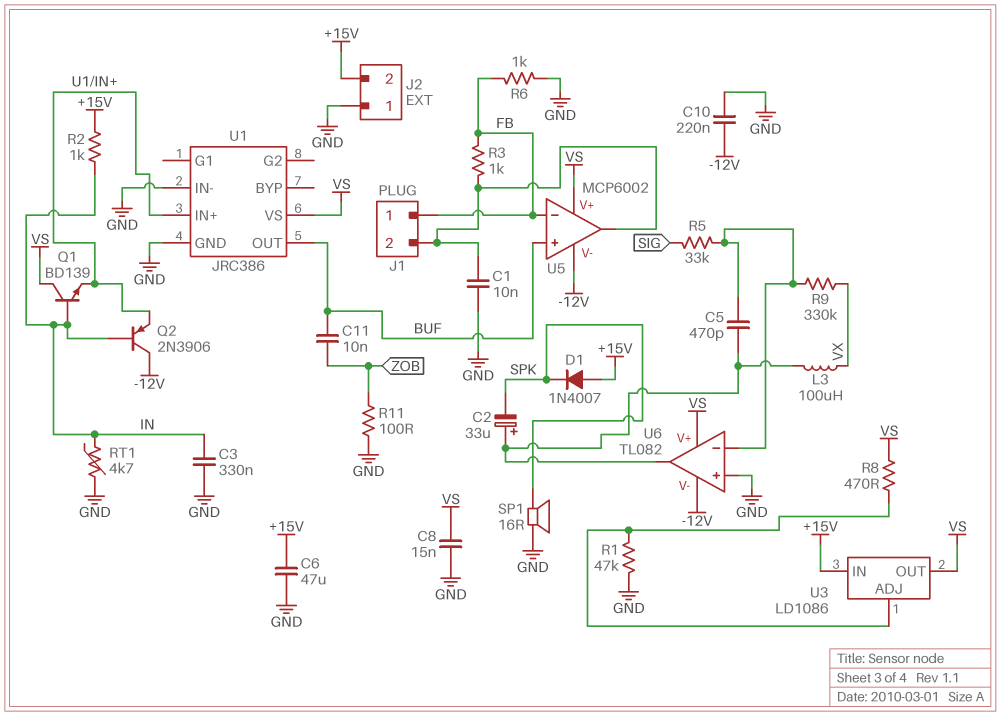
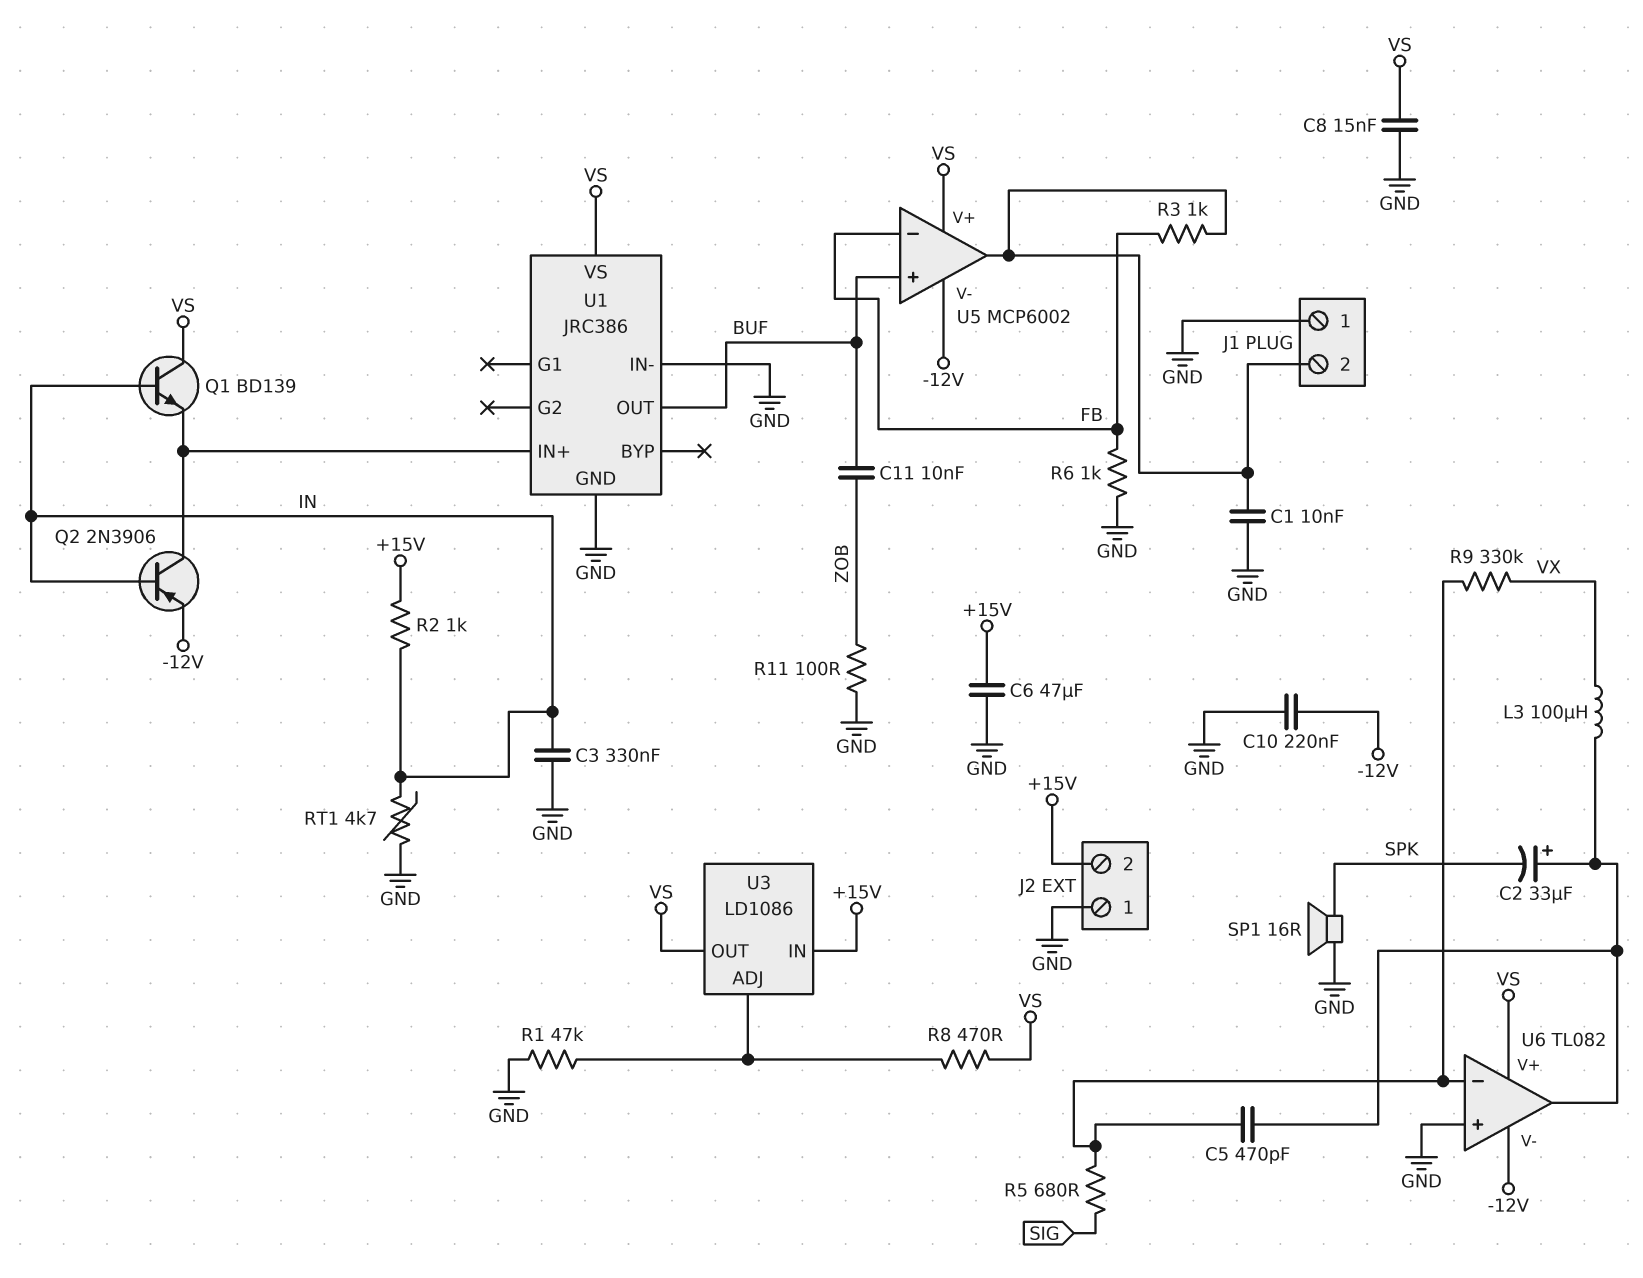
D1: diode 1N4007 (A +15V, K SPK) -> none
J1 pin 1: FB -> GND
Q2: PNP 2N3906 (B IN, C -12V, E U1/IN+) -> PNP 2N3906 (B IN, C U1/IN+, E -12V)
R5: 33k (SIG, U6/in-) -> 680 (SIG, U6/in-)

